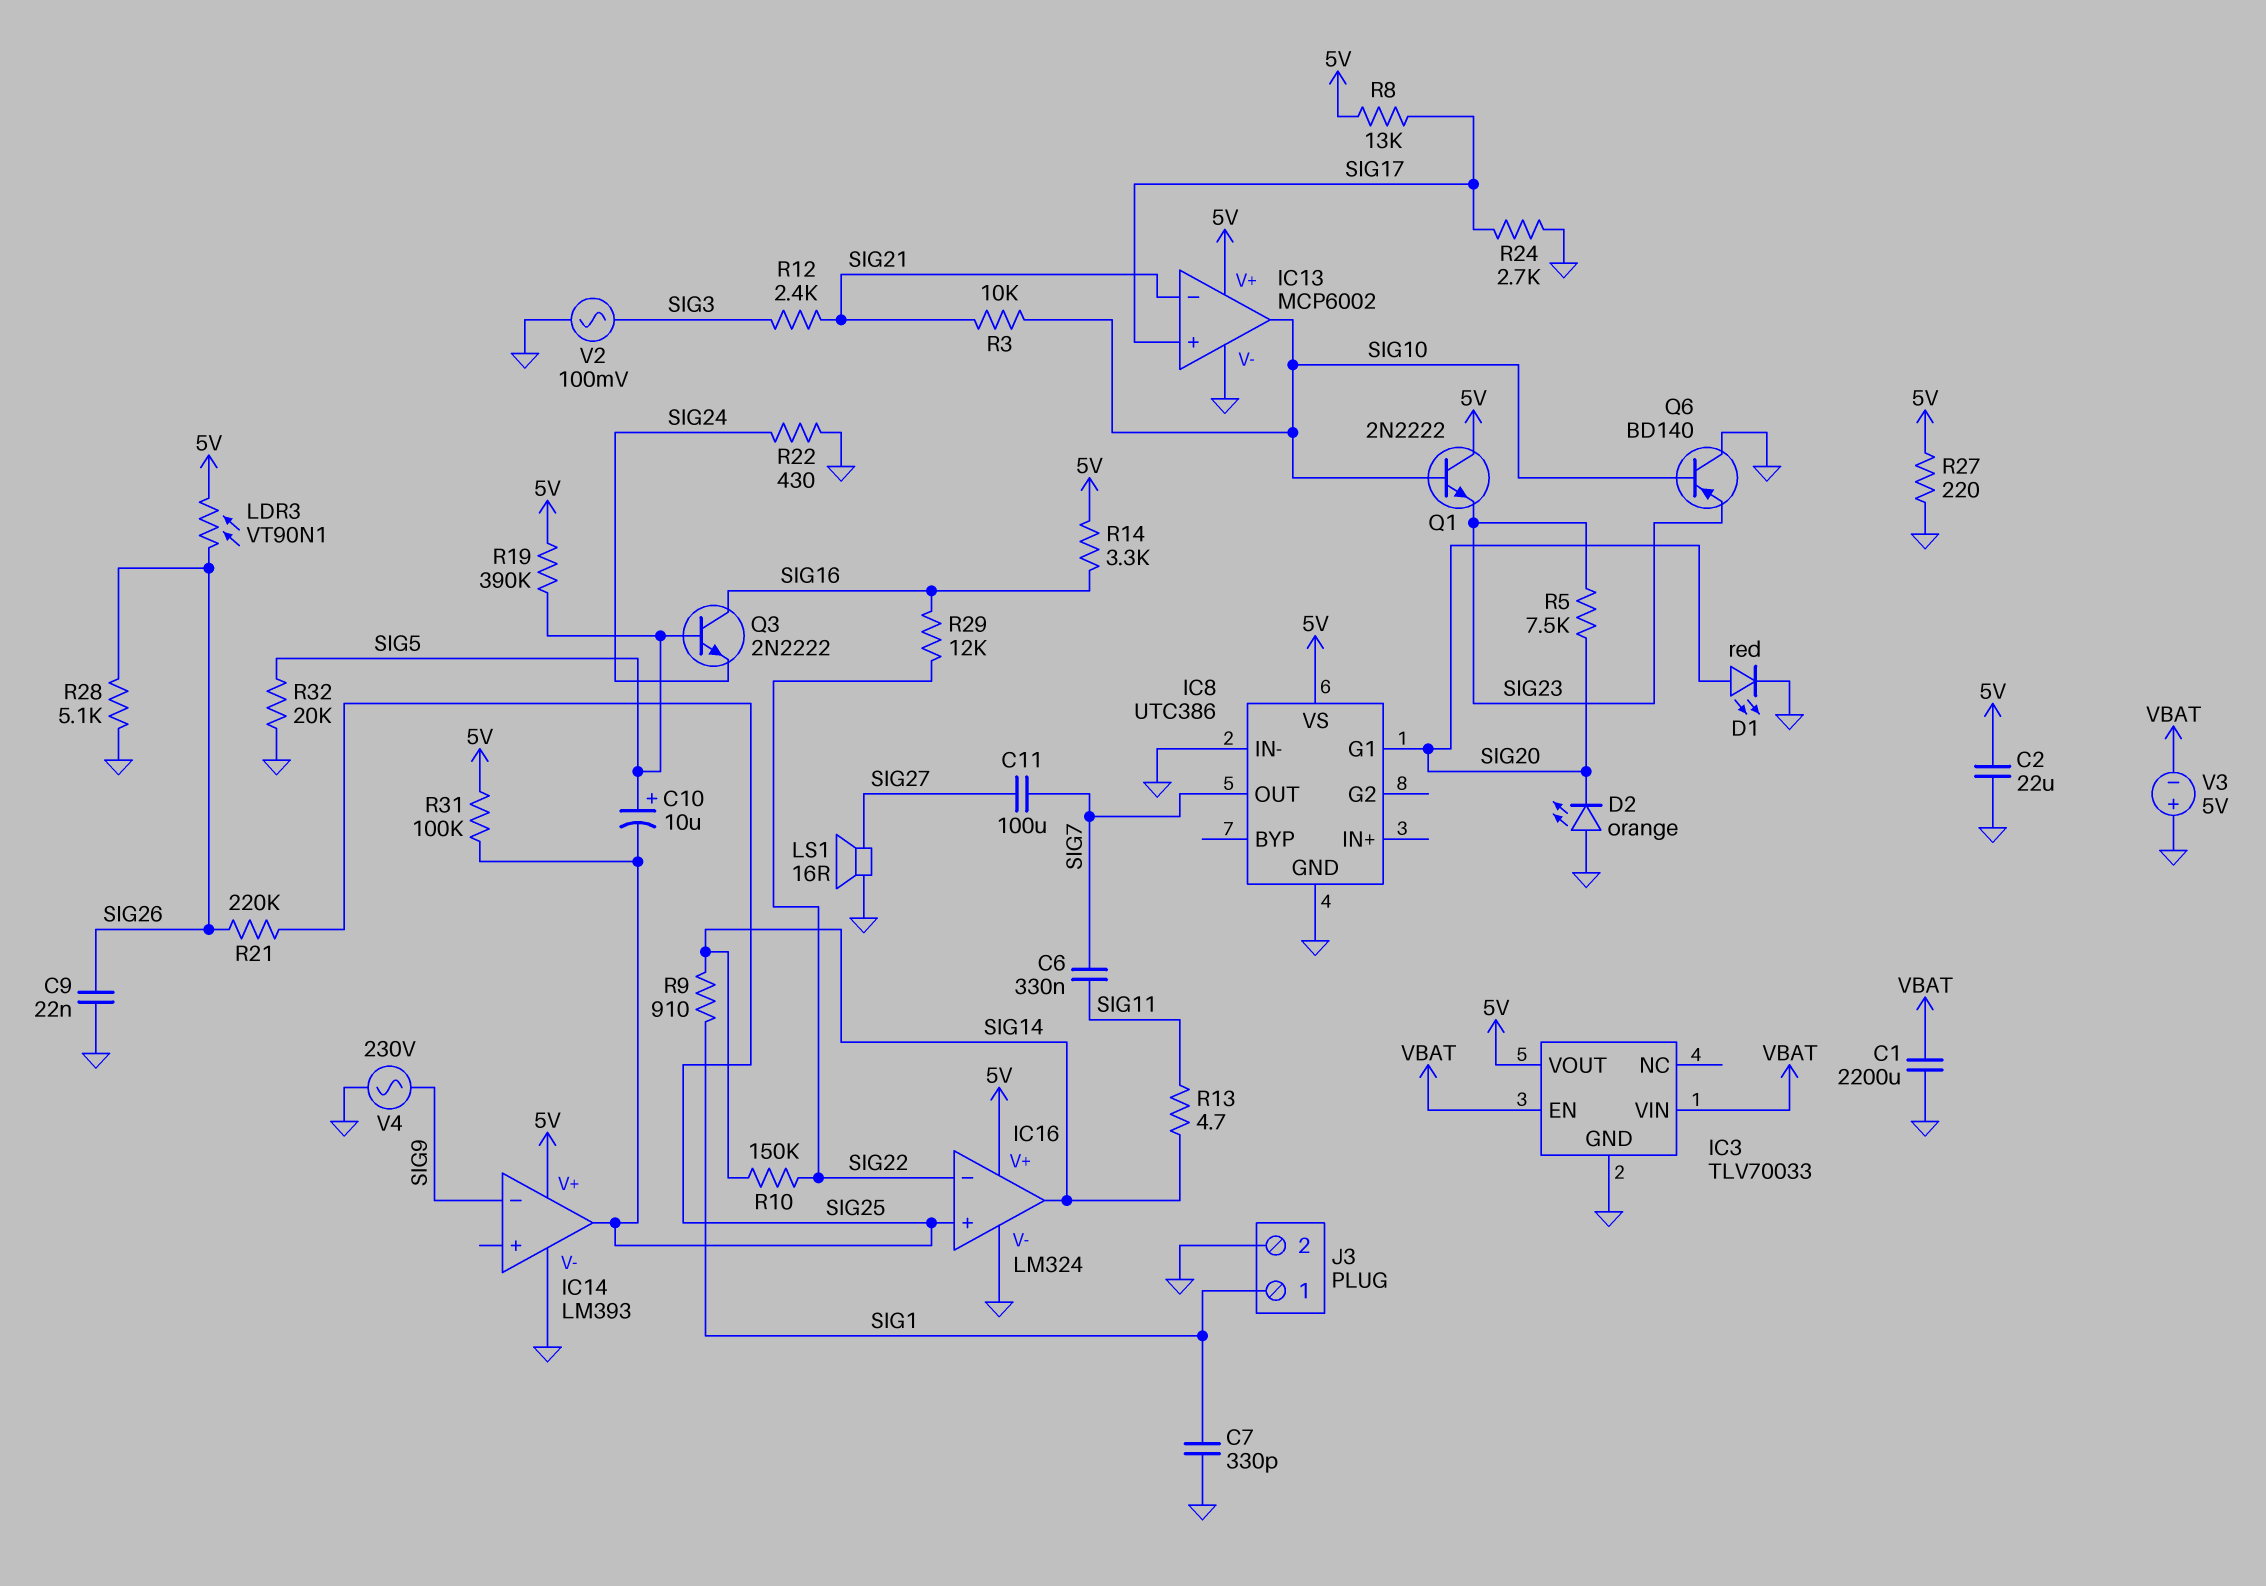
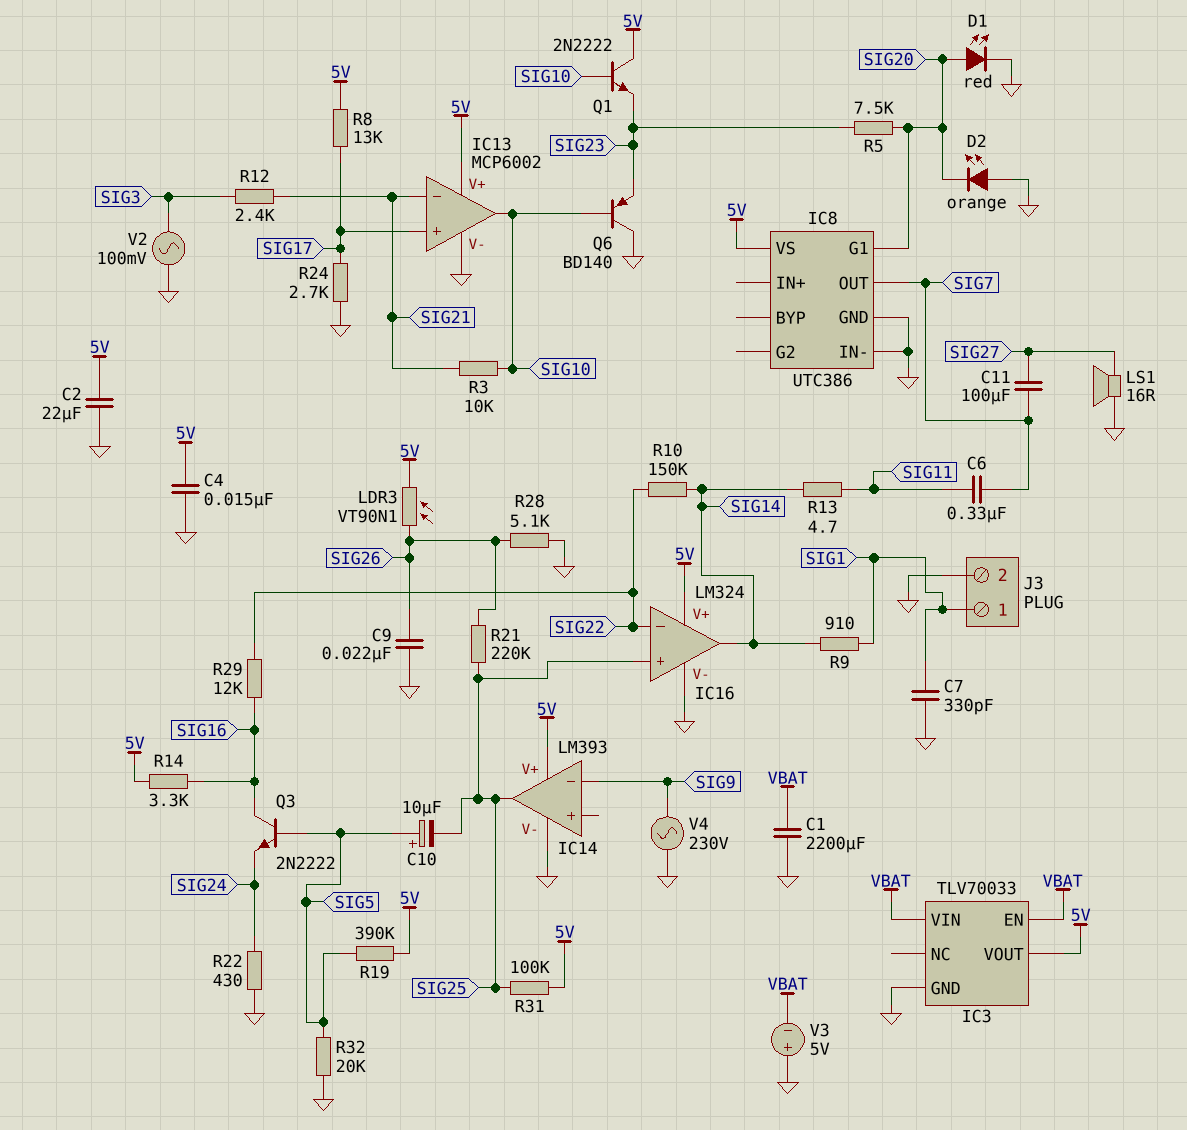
C4: none -> 15nF (5V, GND)
R27: 220 (5V, GND) -> none

